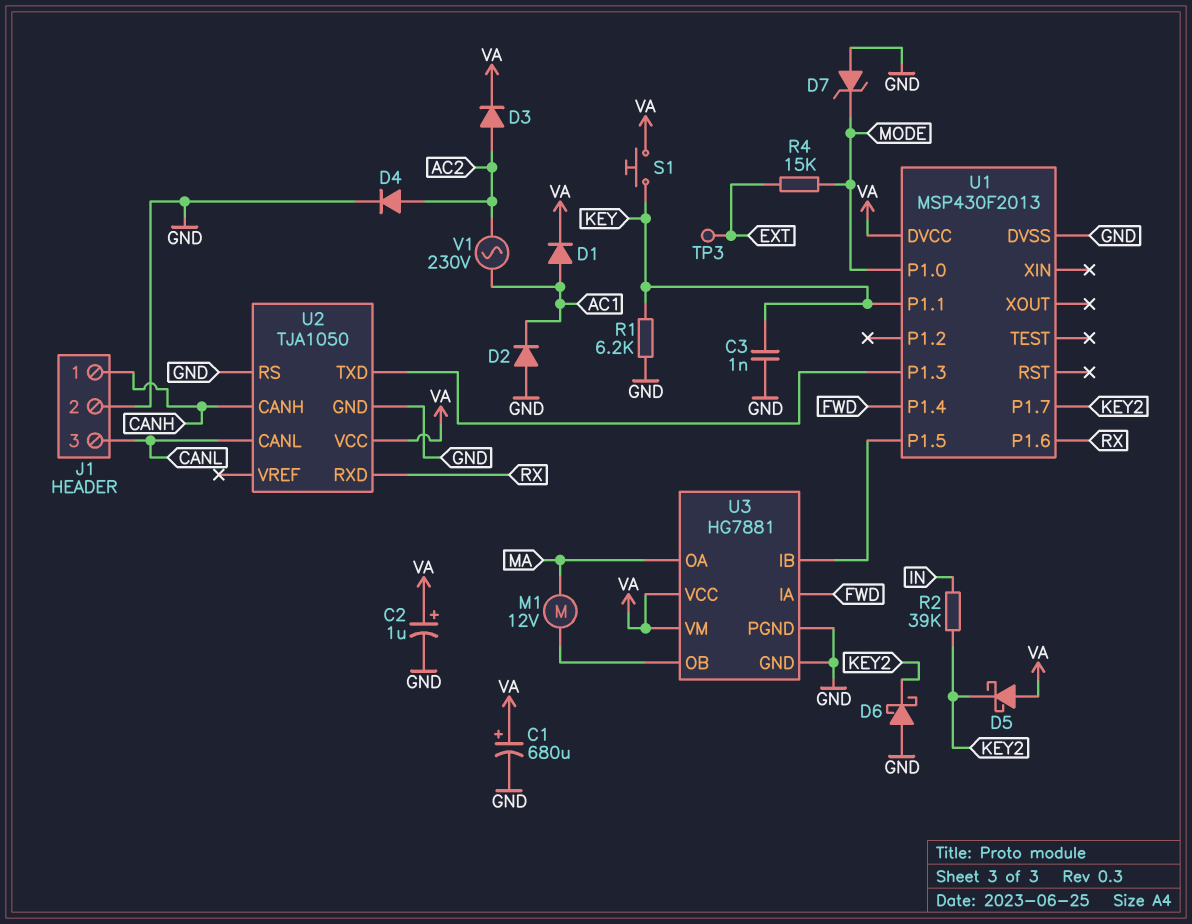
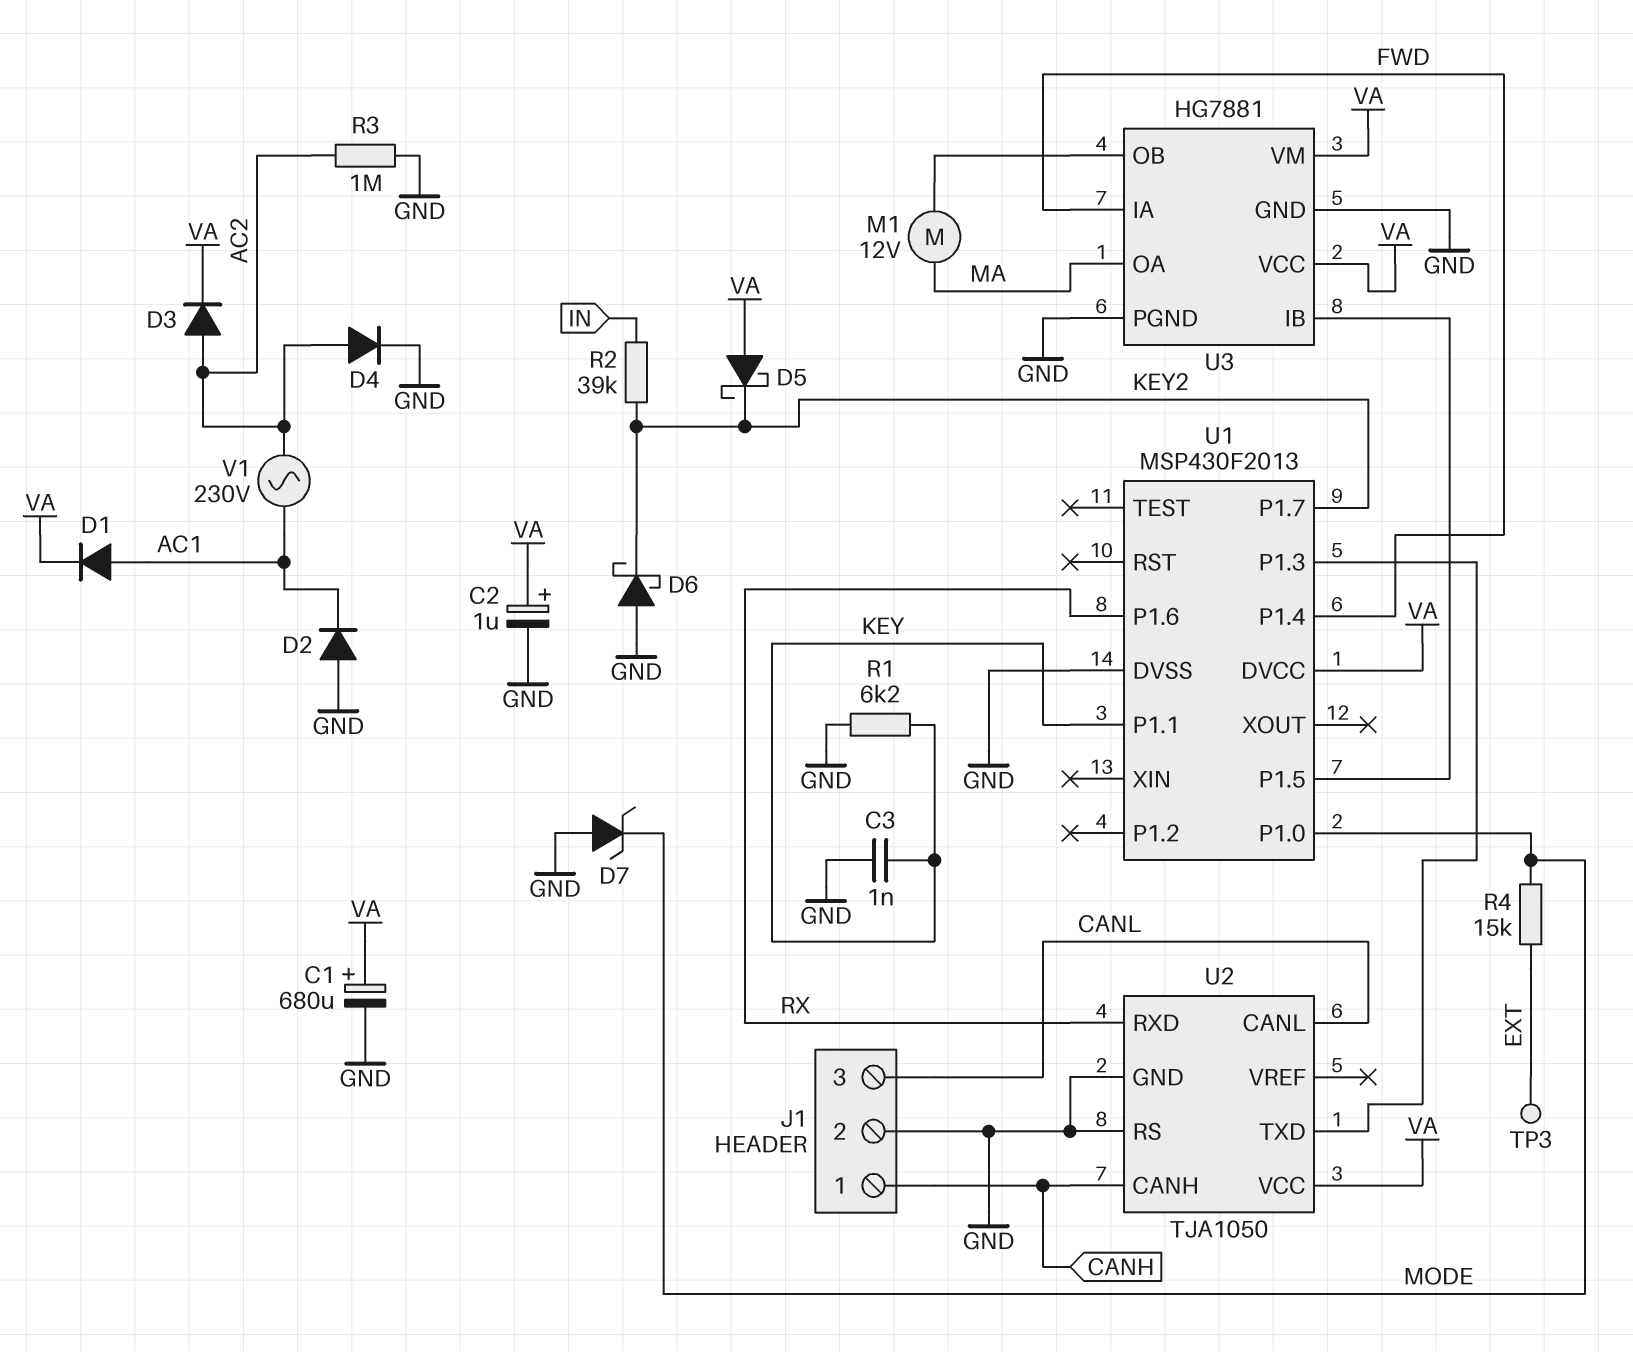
R3: none -> 1M (AC2, GND)
S1: button (KEY, VA) -> none

